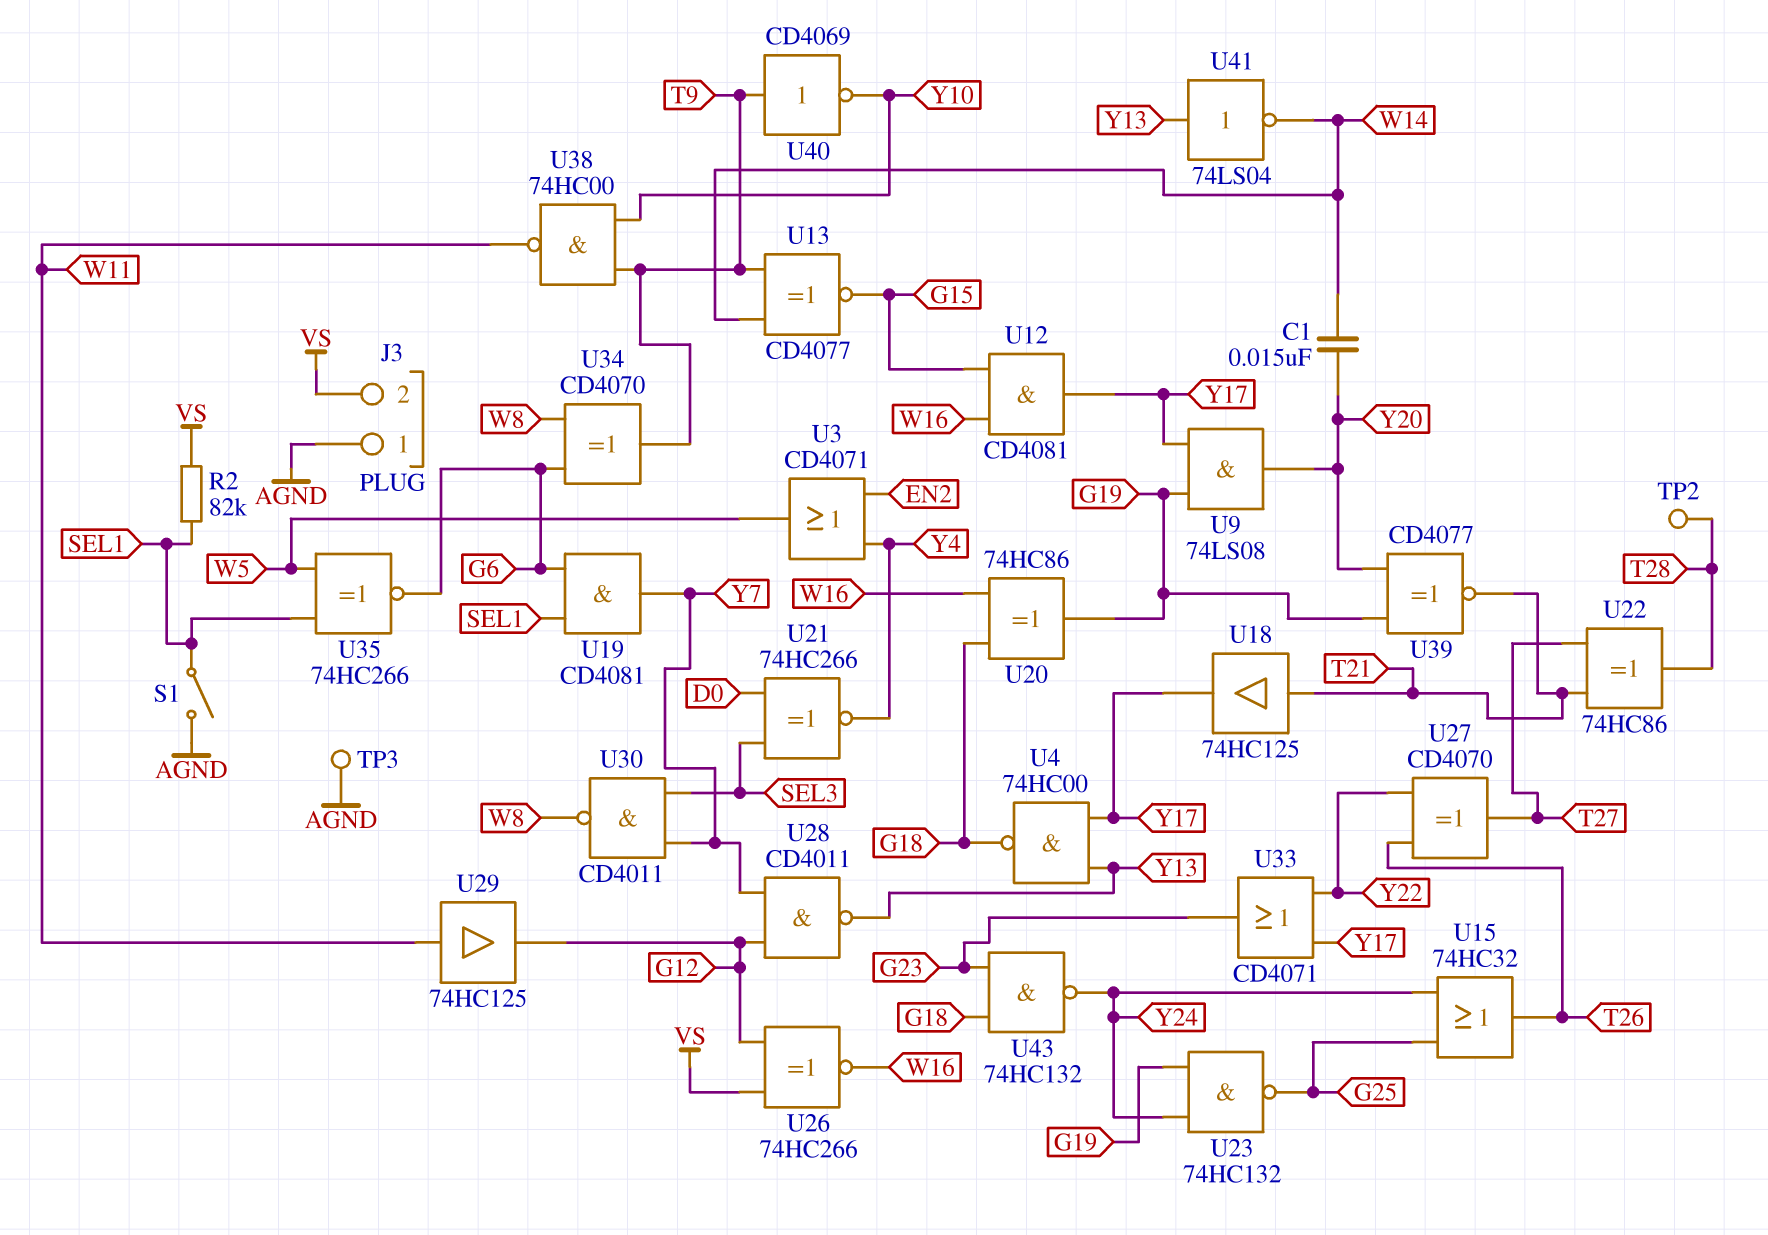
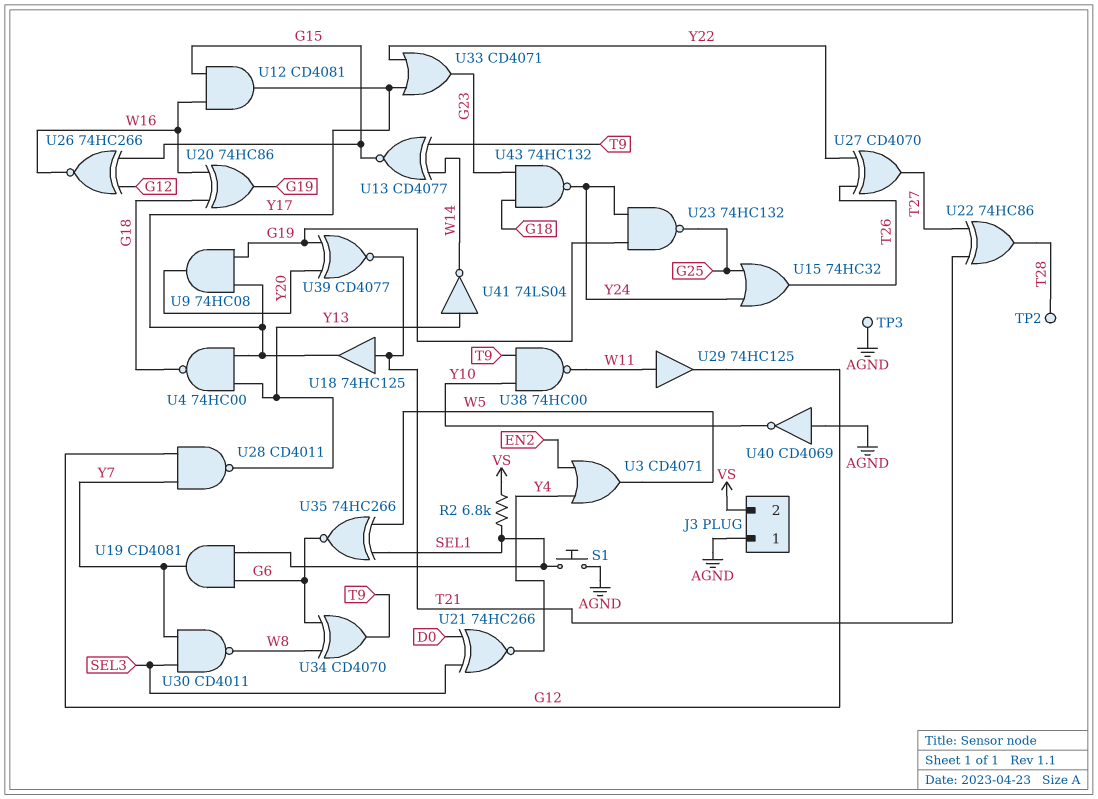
C1: 15nF (W14, Y20) -> none
R2: 82k (SEL1, VS) -> 6.8k (SEL1, VS)
S1: switch (AGND, SEL1) -> button (AGND, SEL1)
U9: AND 74LS08 (in G19, in Y17, out Y20) -> AND 74HC08 (in G19, in Y17, out Y20)
U26: XNOR 74HC266 (in G12, in VS, out W16) -> XNOR 74HC266 (in G12, in G15, out W16)
U40: NOT CD4069 (in T9, out Y10) -> NOT CD4069 (in AGND, out Y10)

